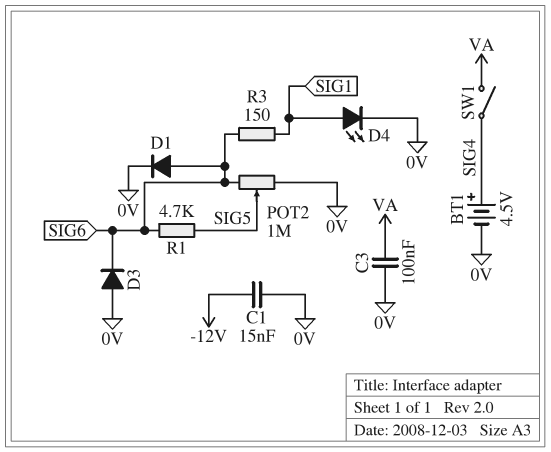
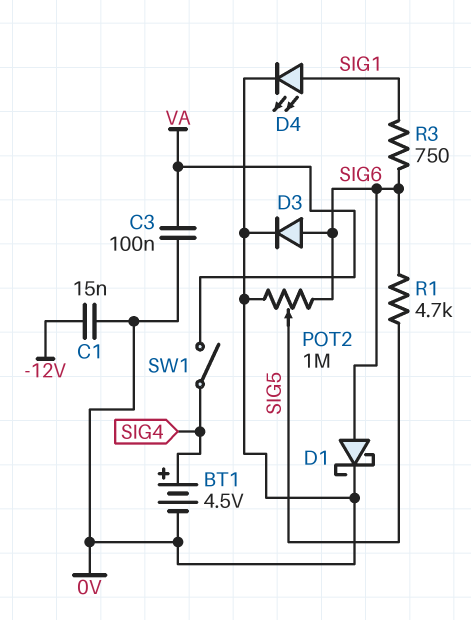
D1: diode (A SIG6, K 0V) -> schottky (A SIG6, K 0V)
D3: diode (A 0V, K SIG6) -> diode (A SIG6, K 0V)
R3: 150 (SIG1, SIG6) -> 750 (SIG1, SIG6)

